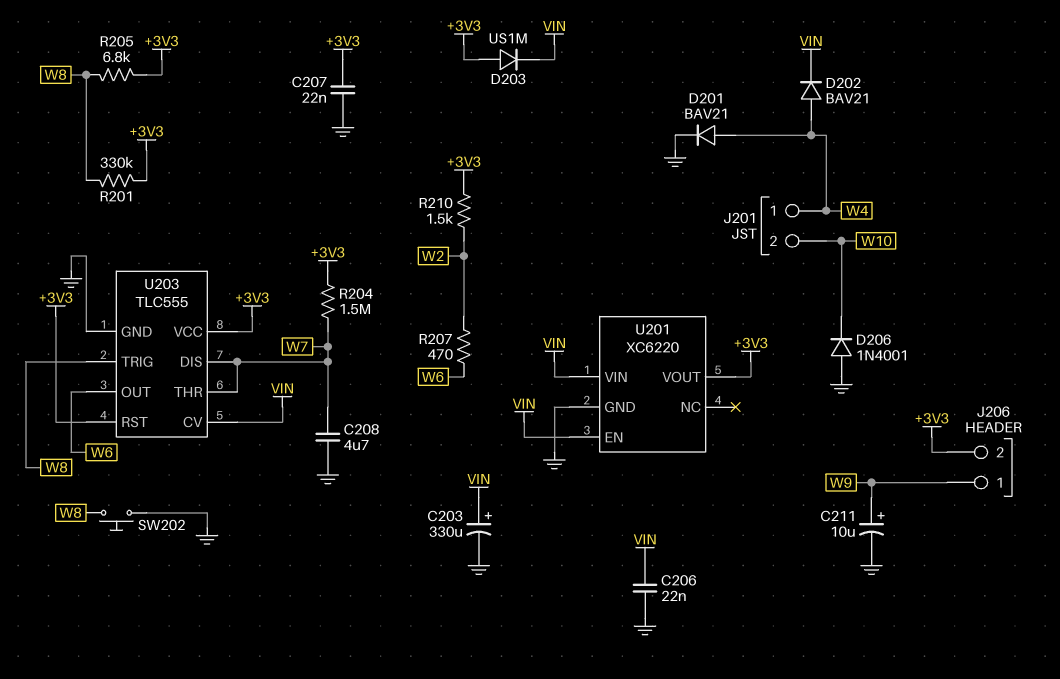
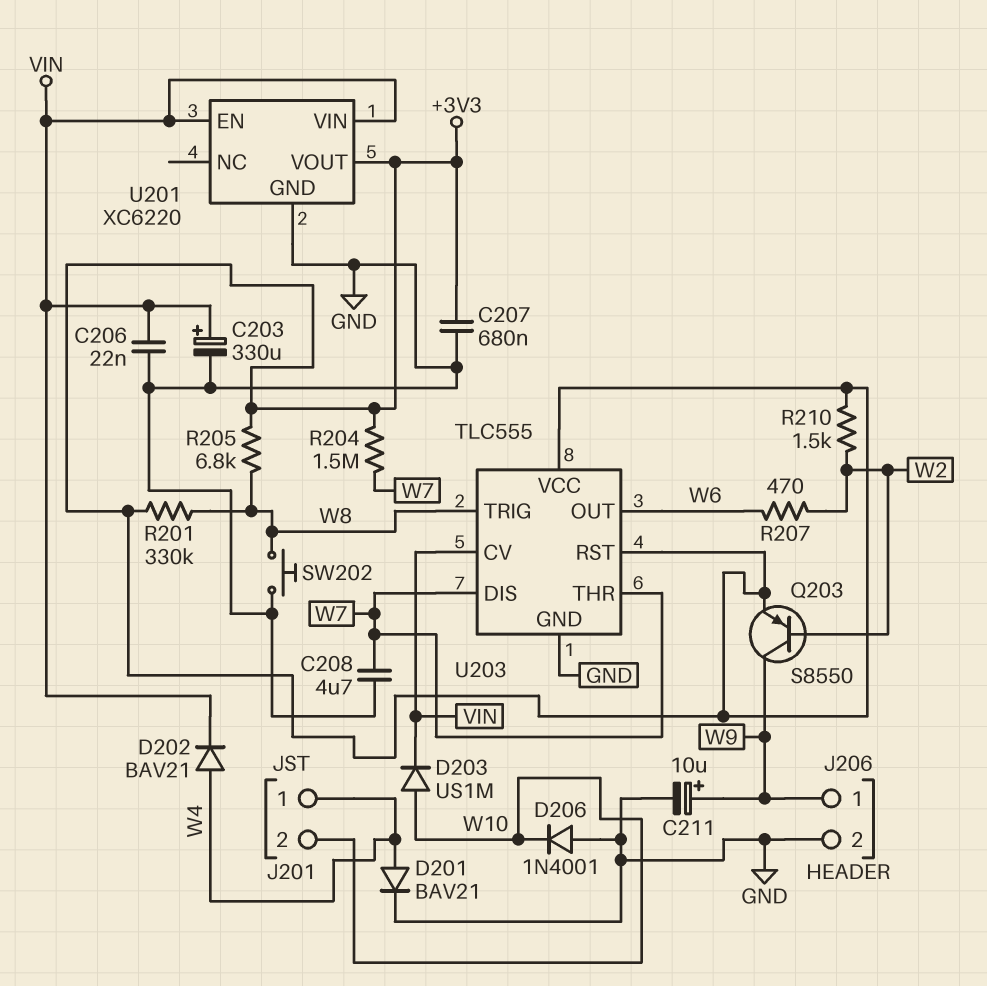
C207: 22nF (+3V3, GND) -> 680nF (+3V3, GND)
D203: diode US1M (A +3V3, K VIN) -> diode US1M (A W10, K VIN)
J206 pin 2: +3V3 -> GND
Q203: none -> PNP S8550 (B W2, C W9, E +3V3)

